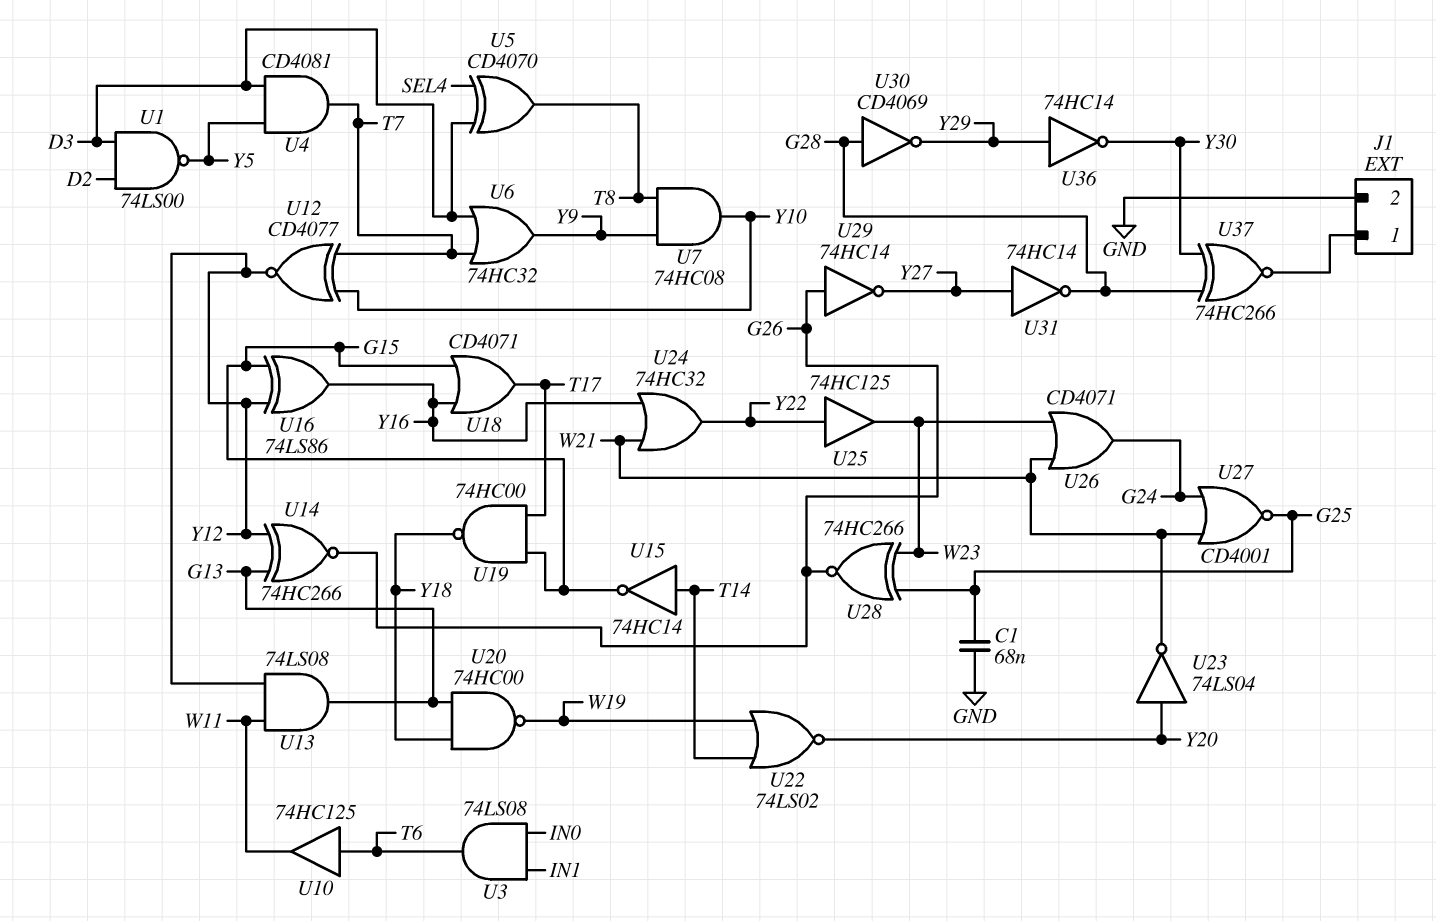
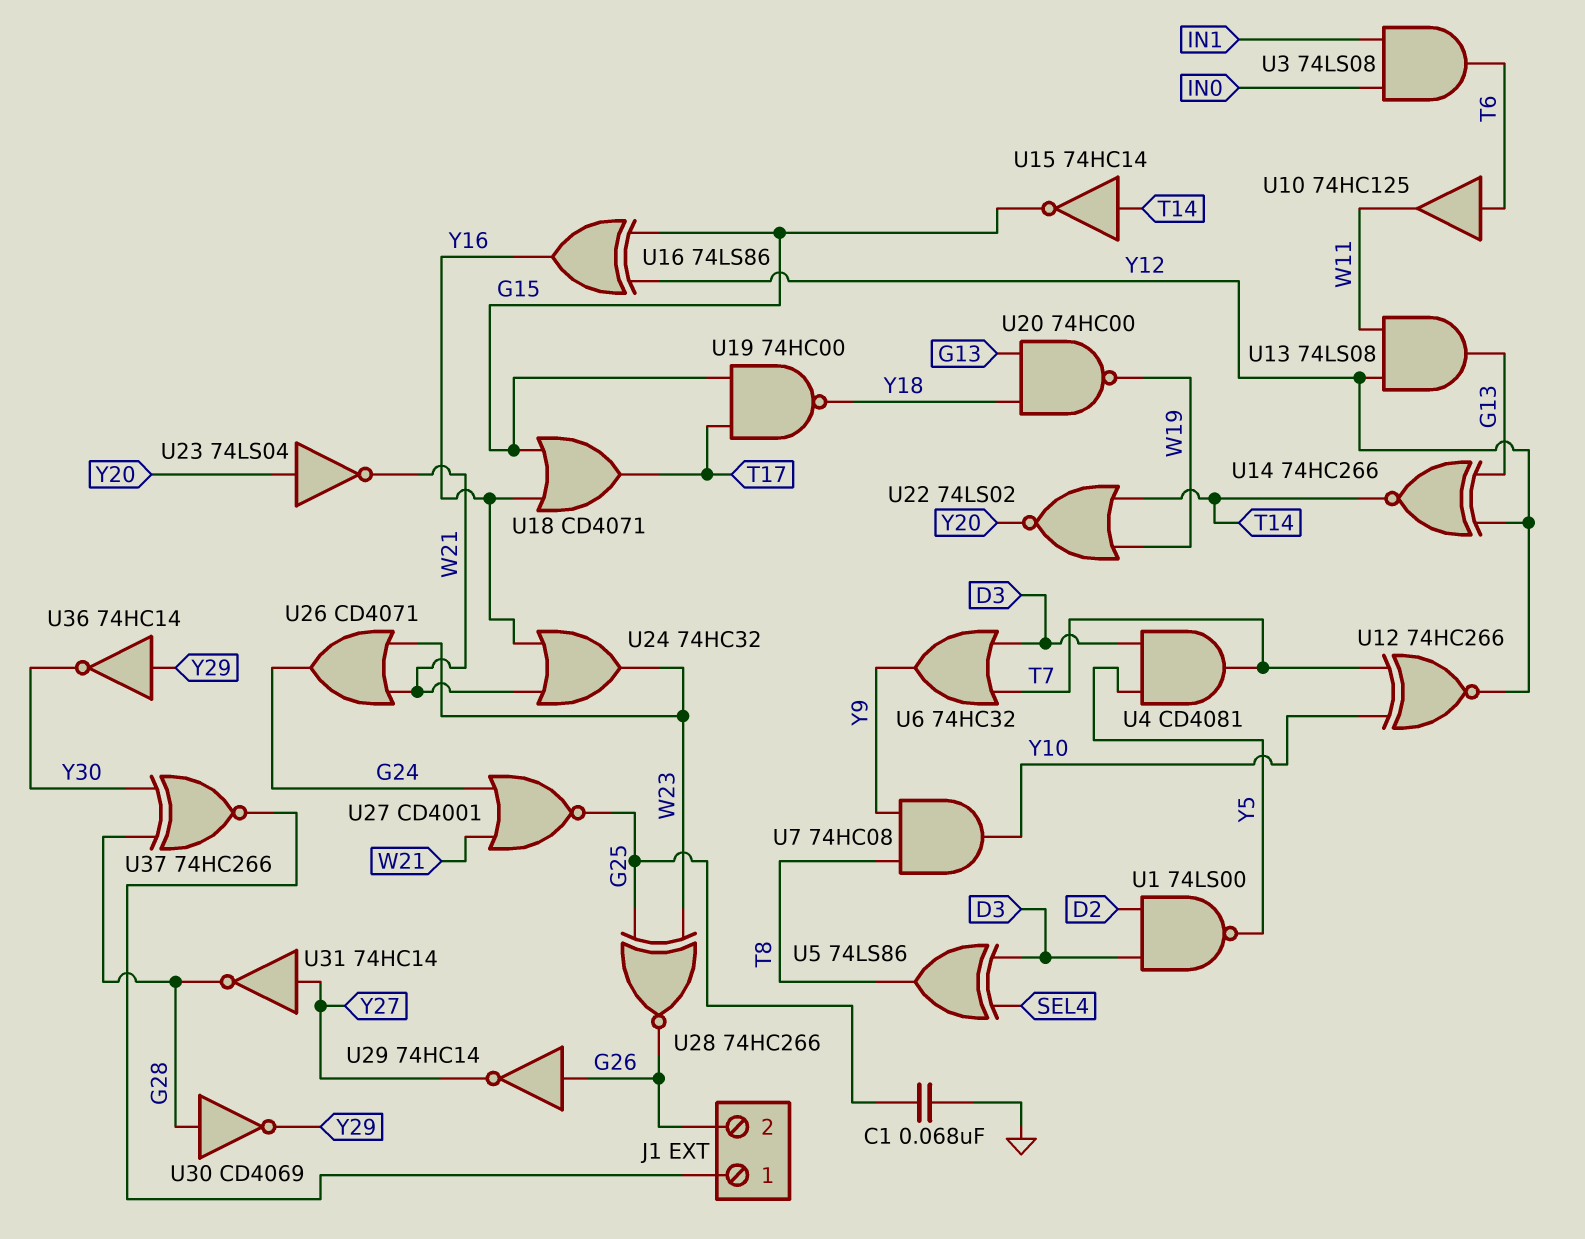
J1 pin 2: GND -> G26
U5: XOR CD4070 (in D3, in SEL4, out T8) -> XOR 74LS86 (in D3, in SEL4, out T8)
U12: XNOR CD4077 (in T7, in Y10, out Y12) -> XNOR 74HC266 (in T7, in Y10, out Y12)
U14: XNOR 74HC266 (in G13, in Y12, out G26) -> XNOR 74HC266 (in G13, in Y12, out T14)
U24: OR 74HC32 (in W21, in Y16, out Y22) -> OR 74HC32 (in W21, in Y16, out W23)
U25: buffer 74HC125 (in Y22, out W23) -> none

